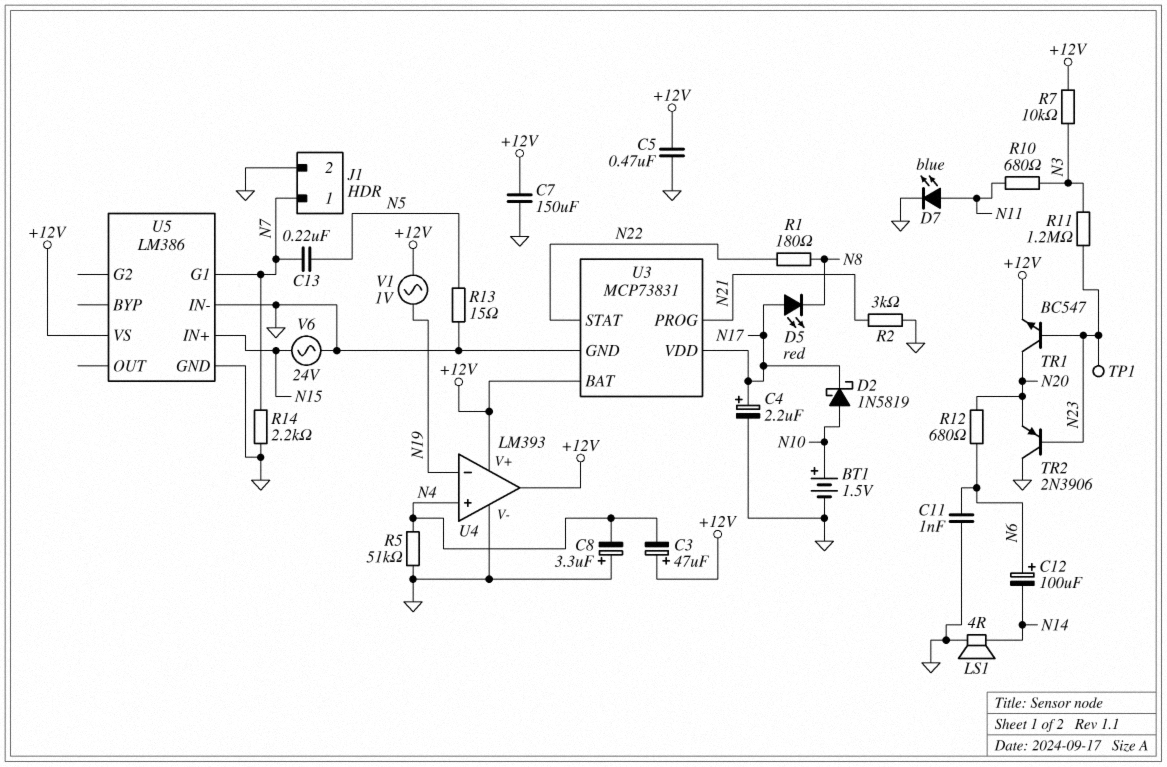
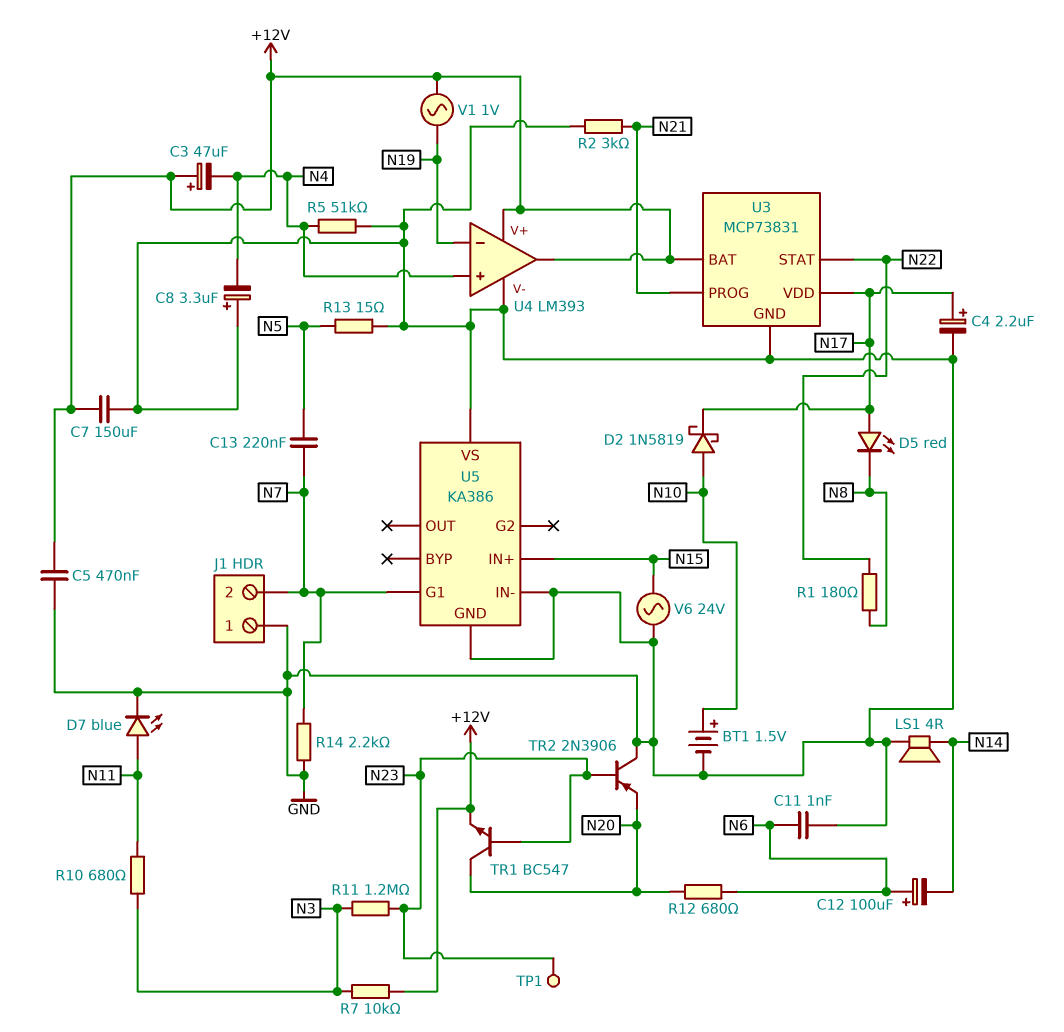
J1 pin 1: N7 -> GND
J1 pin 2: GND -> N7
U5: LM386 -> KA386
U5 pin VS: +12V -> GND

